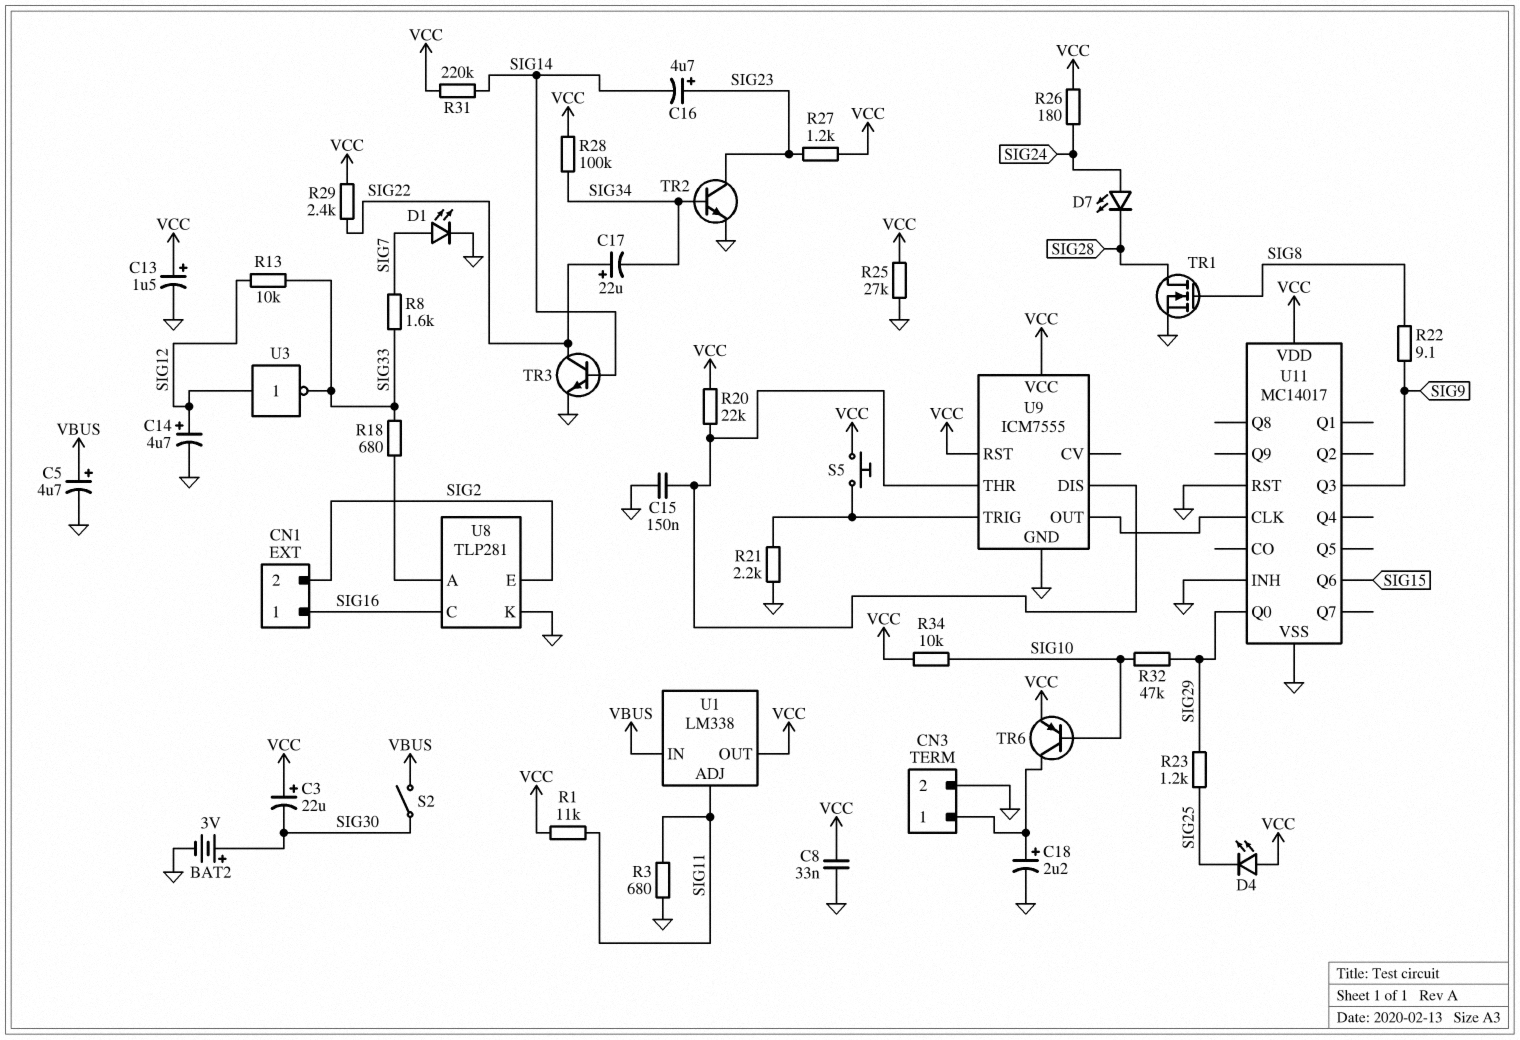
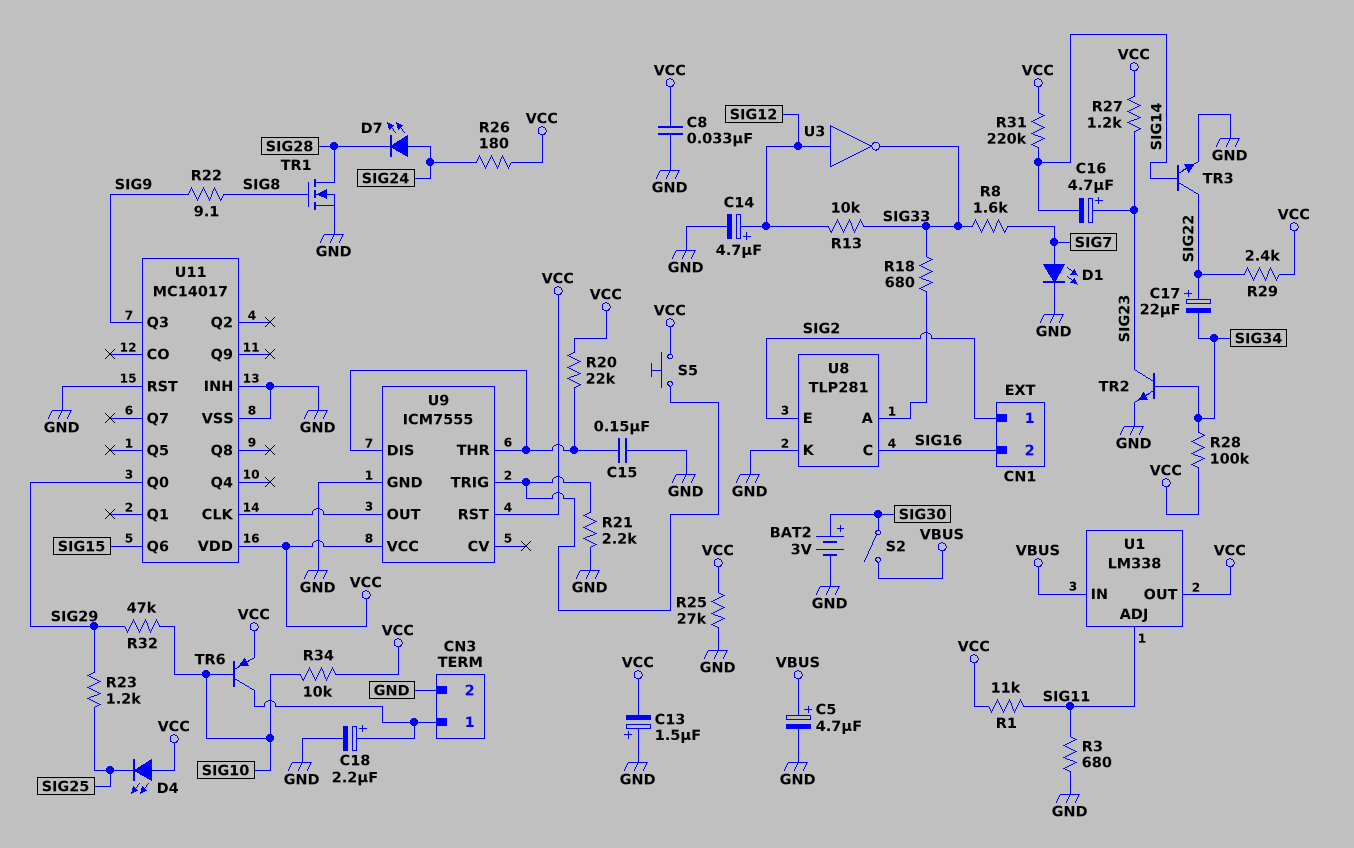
C3: 22uF (plus VCC, minus SIG30) -> none
C13: 1.5uF (plus VCC, minus GND) -> 1.5uF (plus GND, minus VCC)
CN1 pin 1: SIG16 -> SIG2
CN1 pin 2: SIG2 -> SIG16

